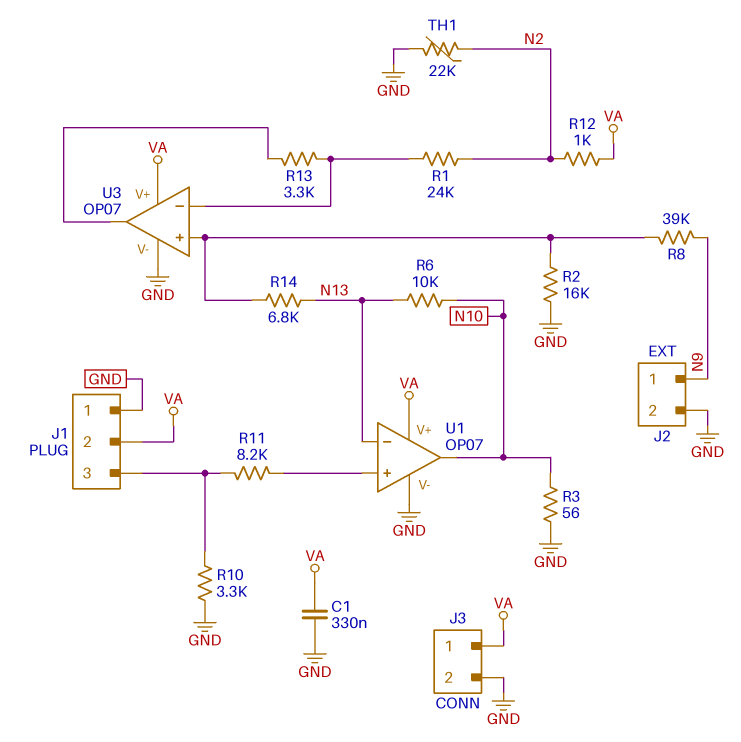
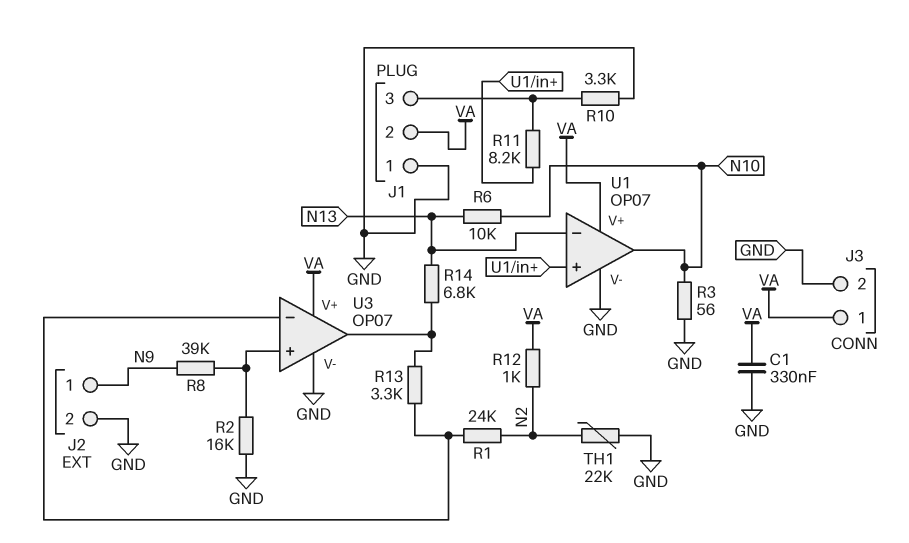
R14: 6.8k (N13, U3/in+) -> 6.8k (N13, U3/out)

